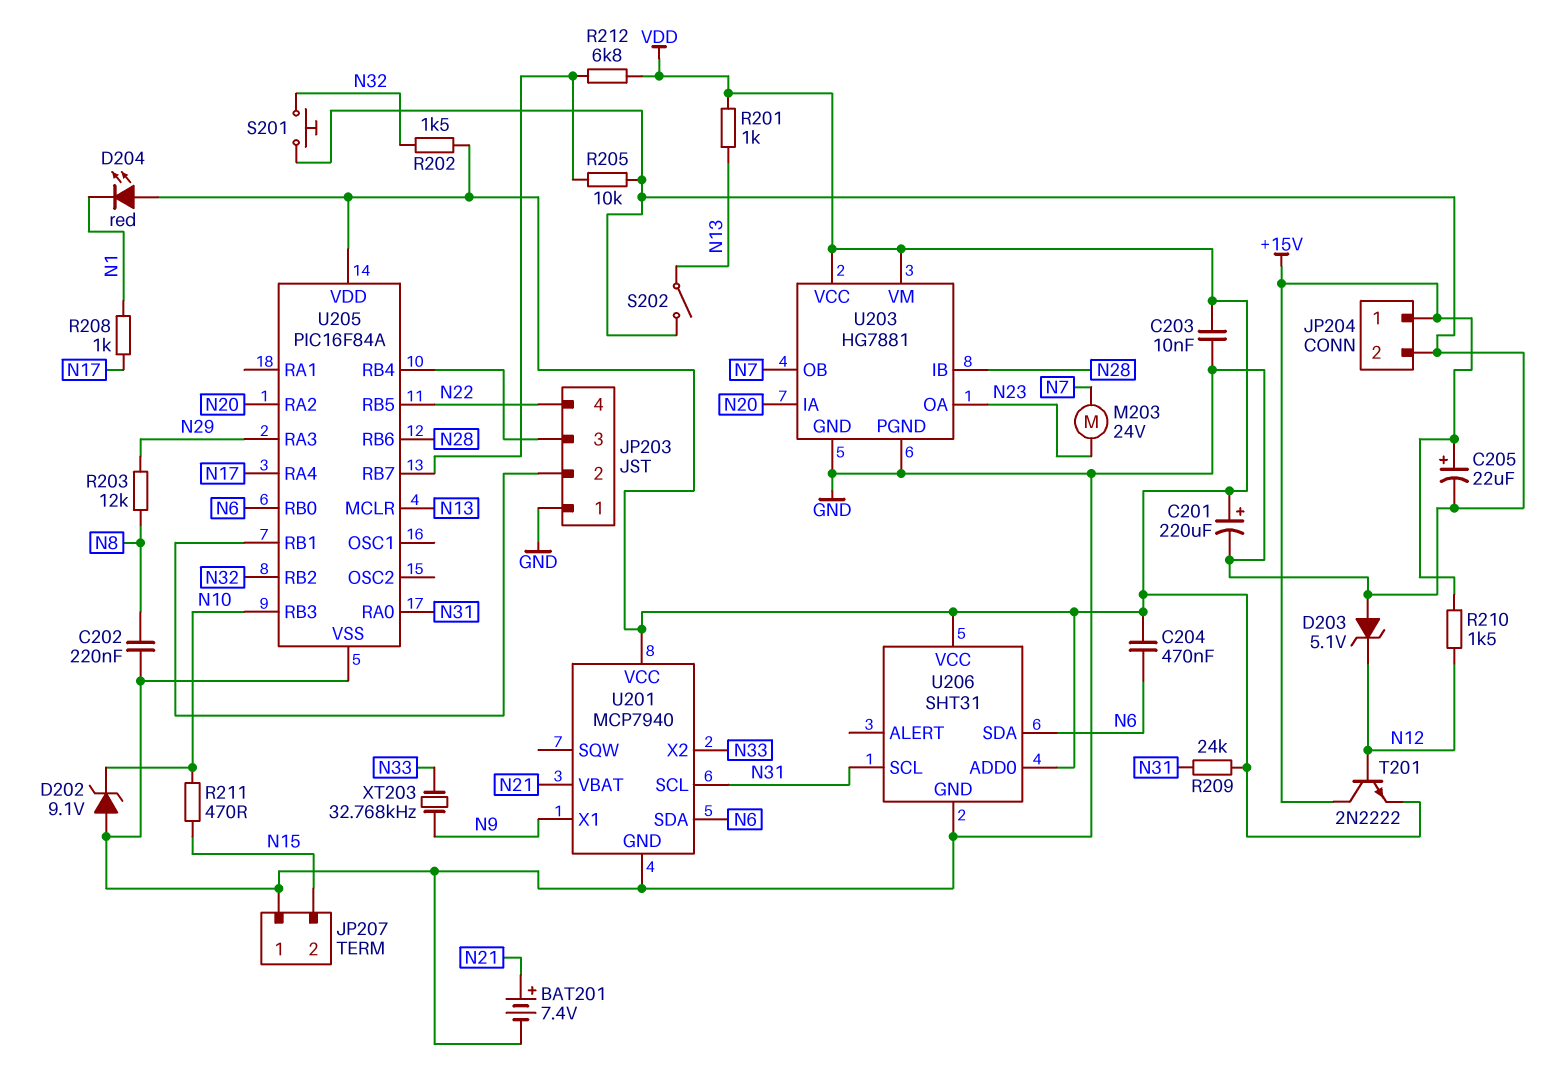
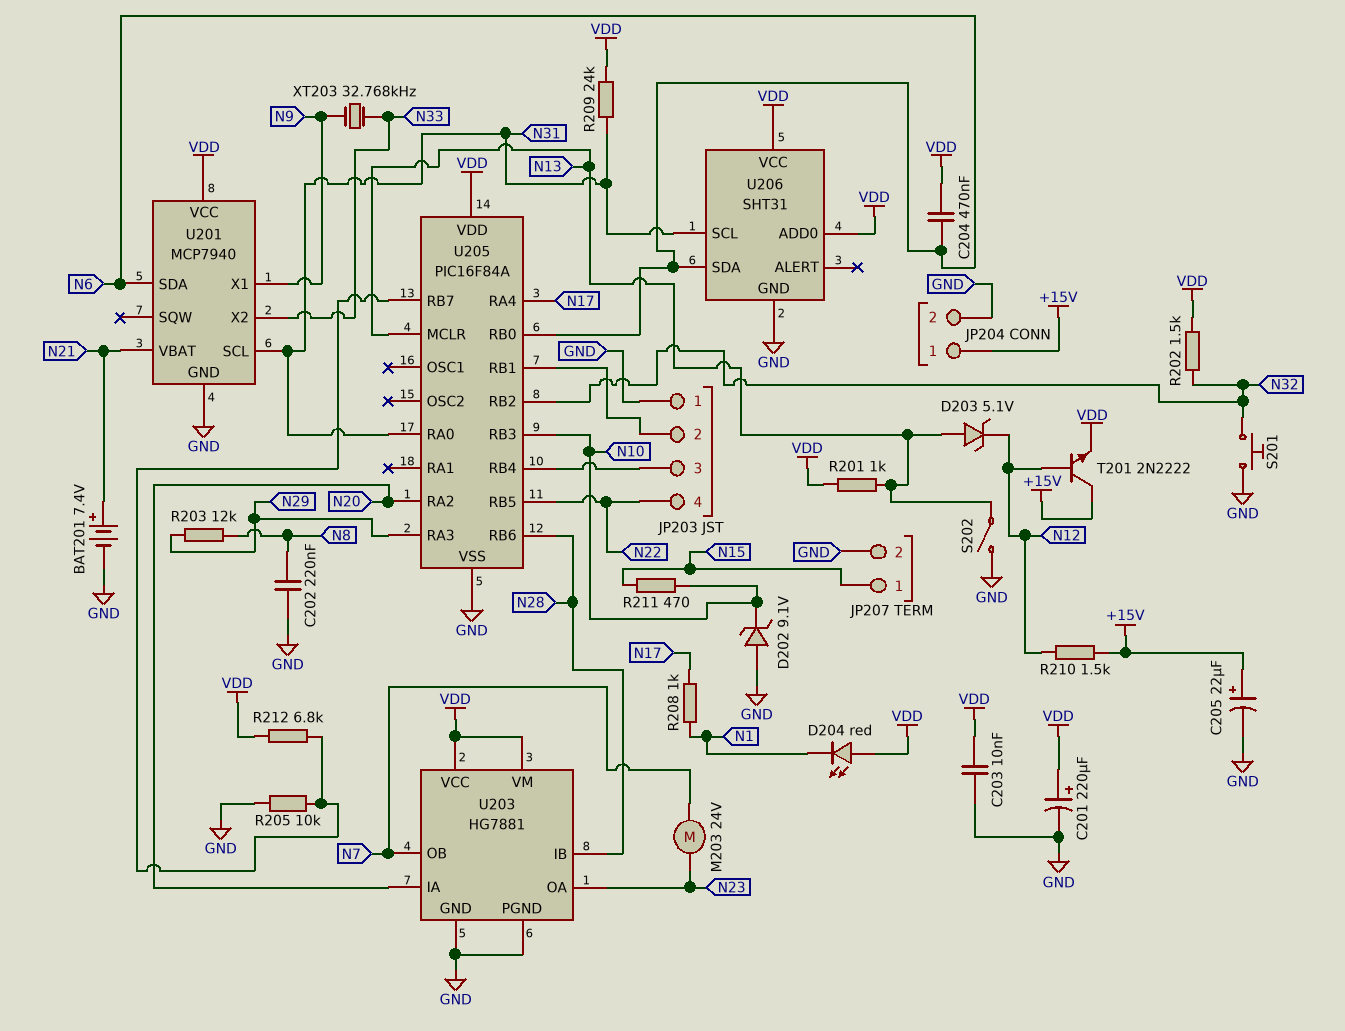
D203: zener 5.1V (A GND, K N12) -> zener 5.1V (A N13, K N12)
JP207 pin 1: GND -> N15
JP207 pin 2: N15 -> GND

